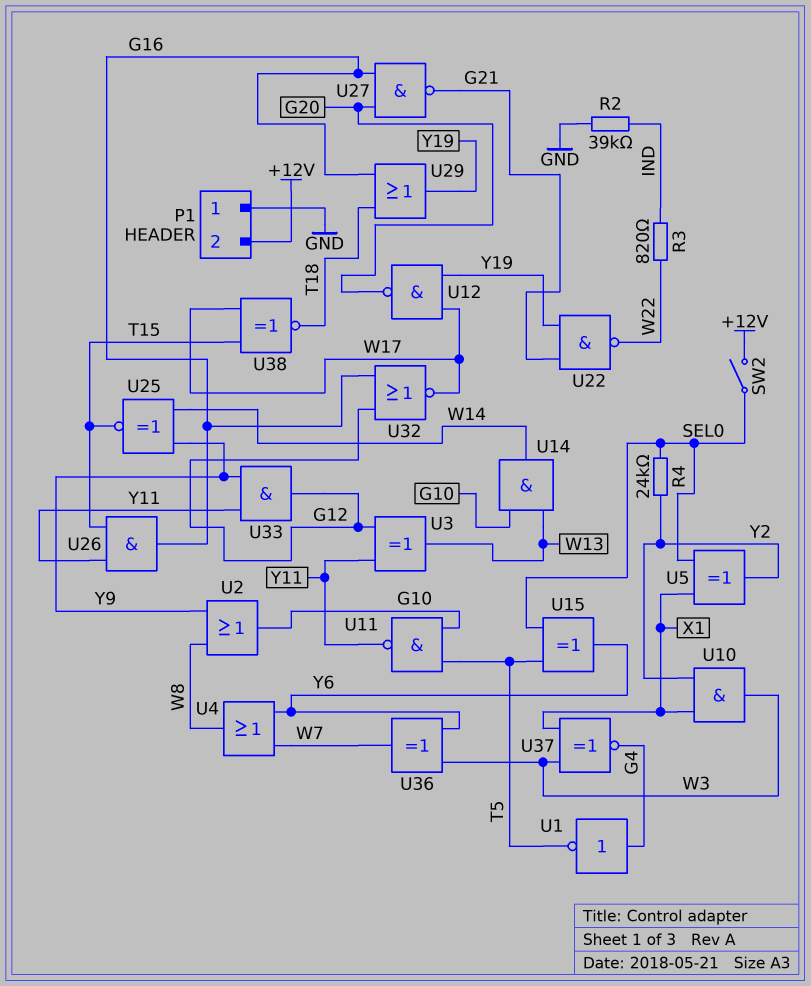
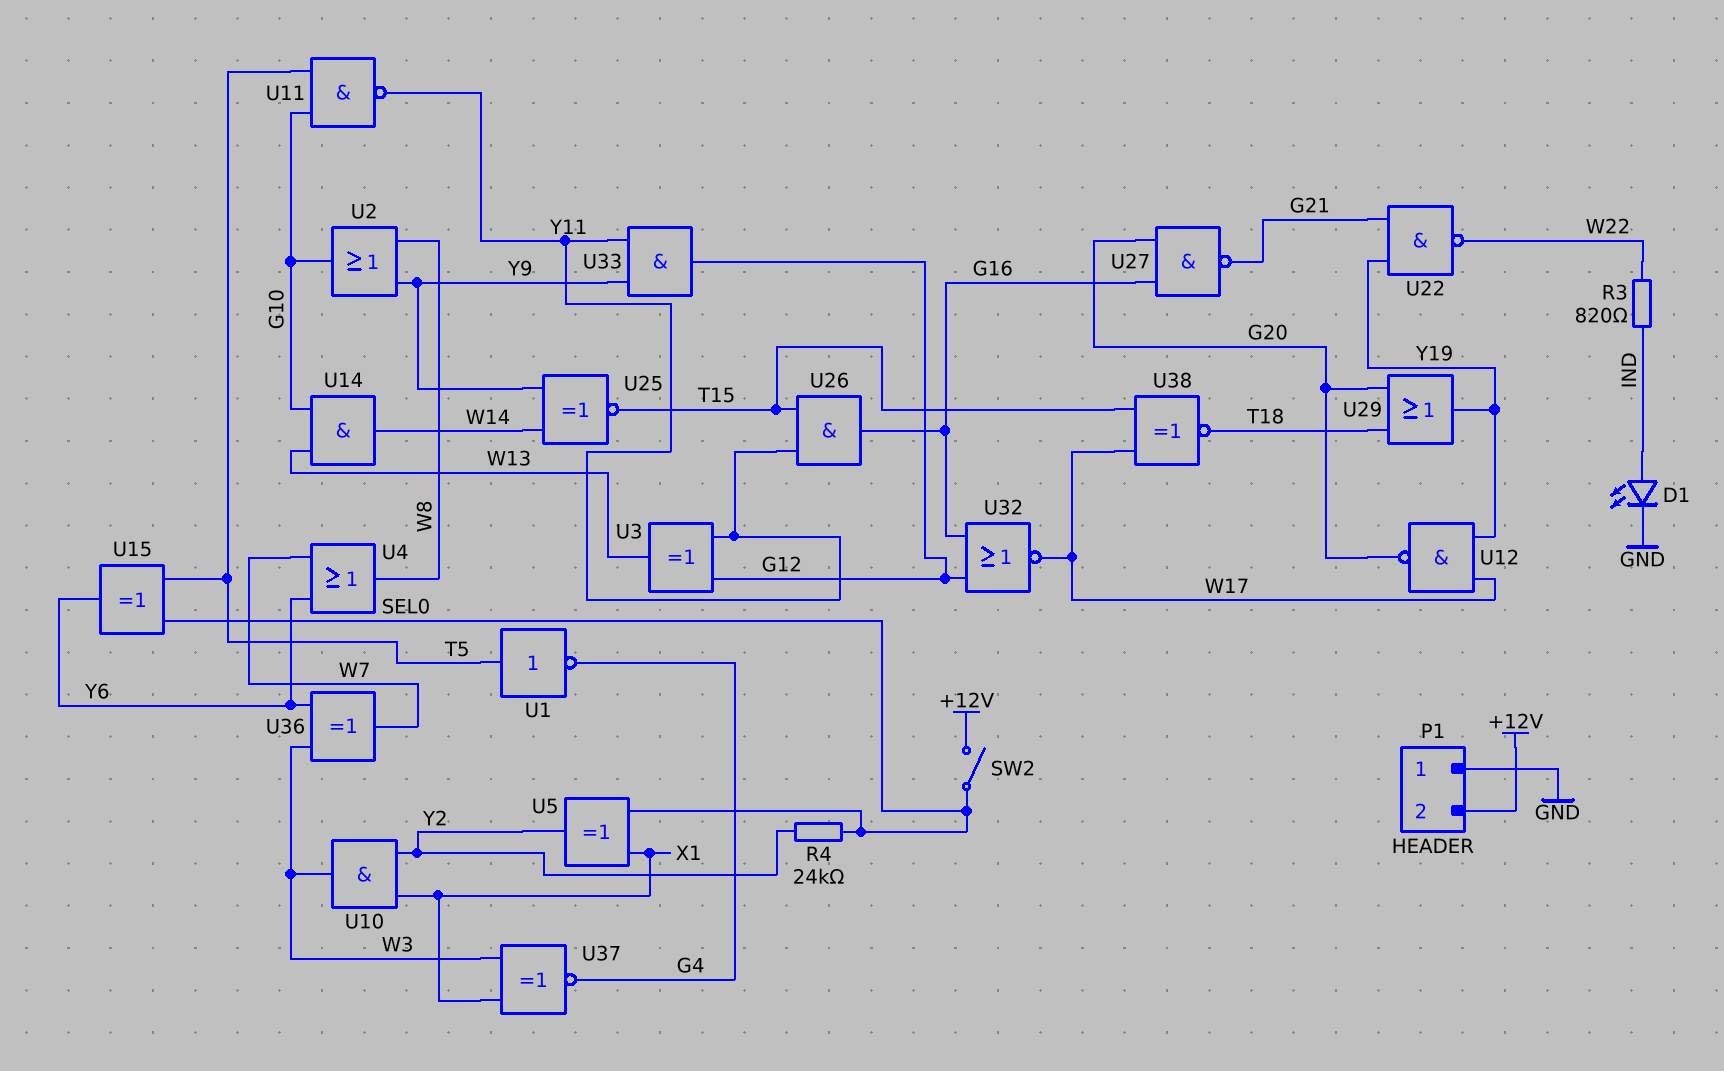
D1: none -> LED (A IND, K GND)
R2: 39k (GND, IND) -> none
U1: NOT (in G4, out T5) -> NOT (in T5, out G4)
U29: OR (in G16, in T18, out Y19) -> OR (in G20, in T18, out Y19)

